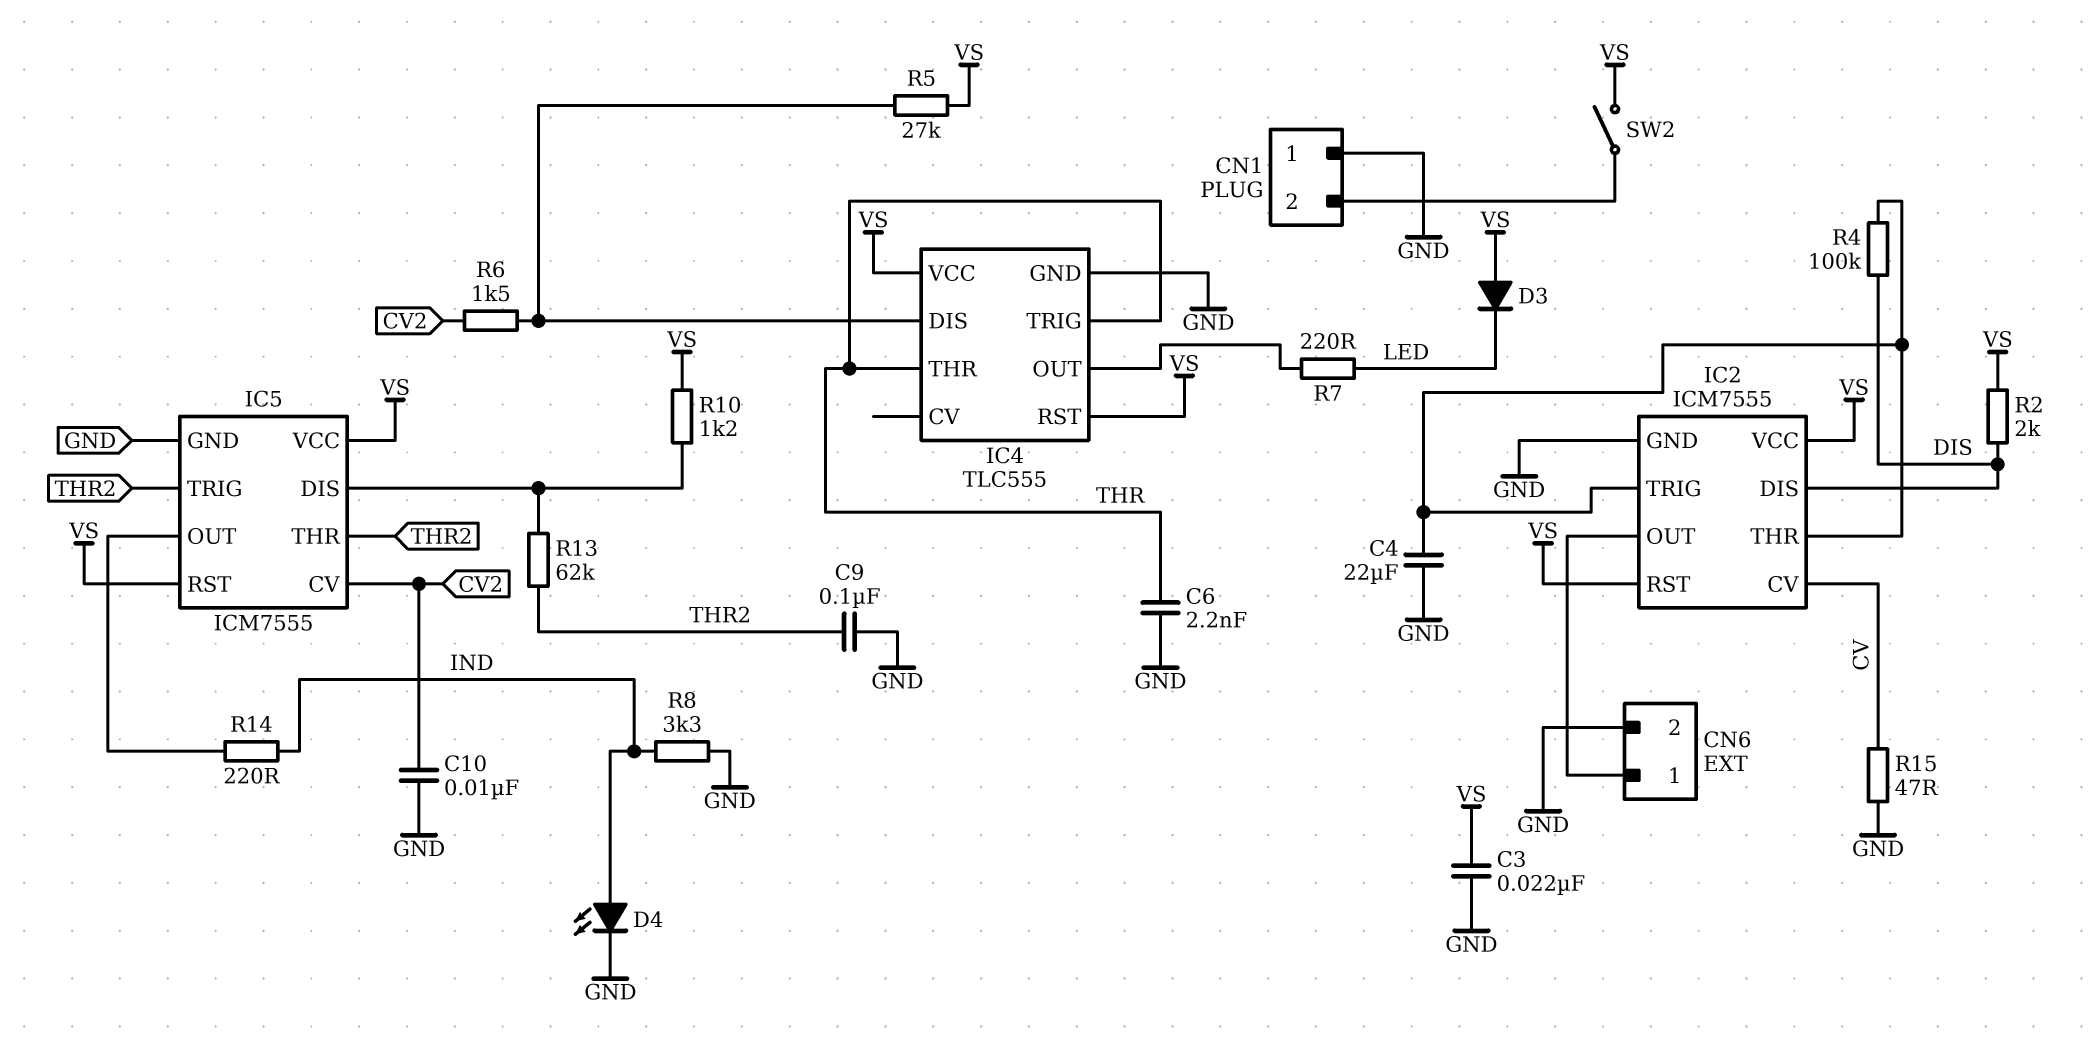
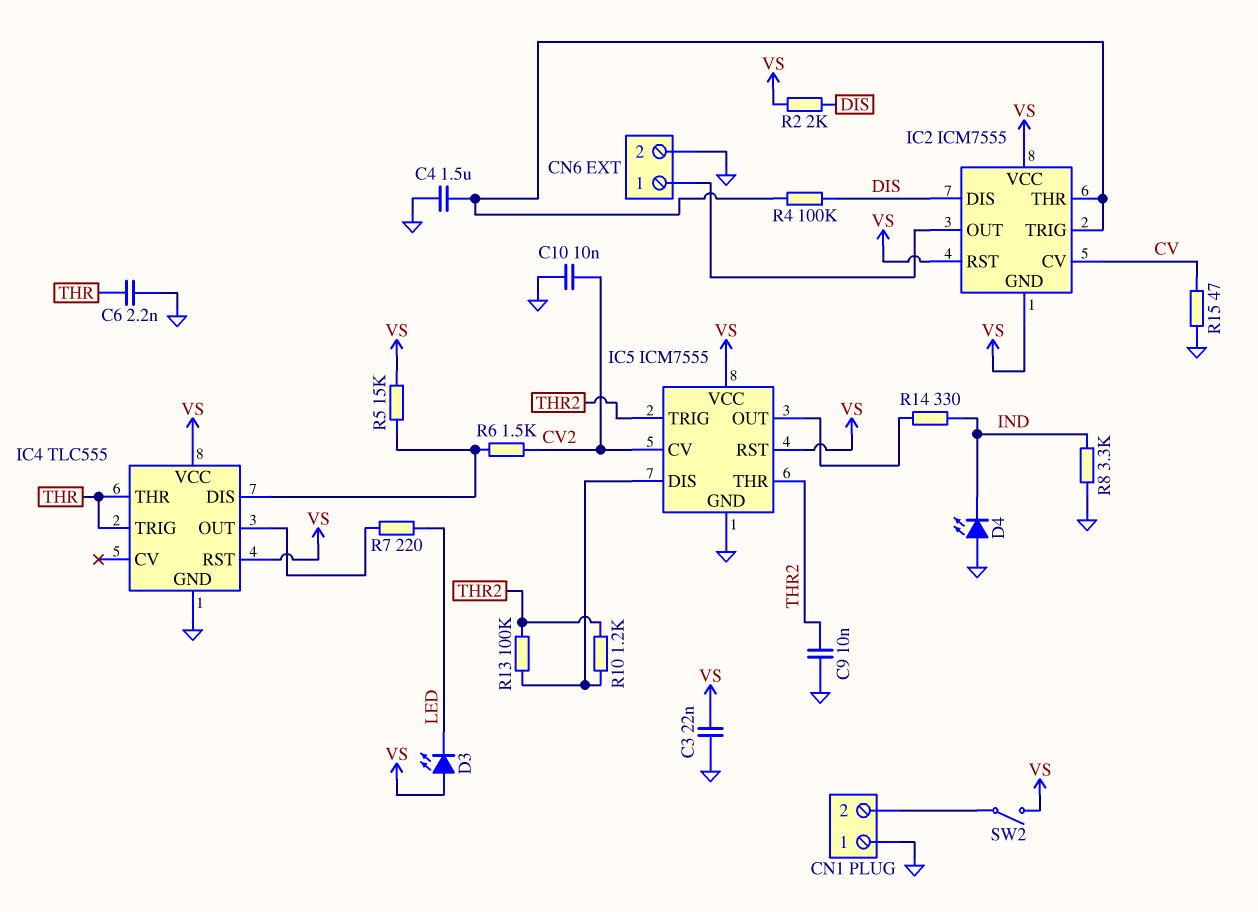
C4: 22uF (GND, IC2/THR) -> 1.5uF (GND, IC2/THR)
C9: 100nF (GND, THR2) -> 10nF (GND, THR2)
D3: diode (A VS, K LED) -> LED (A VS, K LED)
D4: LED (A IND, K GND) -> LED (A GND, K IND)
IC2 pin GND: GND -> VS
R5: 27k (IC4/DIS, VS) -> 15k (IC4/DIS, VS)
R10: 1.2k (IC5/DIS, VS) -> 1.2k (IC5/DIS, THR2)
R13: 62k (IC5/DIS, THR2) -> 100k (IC5/DIS, THR2)
R14: 220 (IC5/OUT, IND) -> 330 (IC5/OUT, IND)

